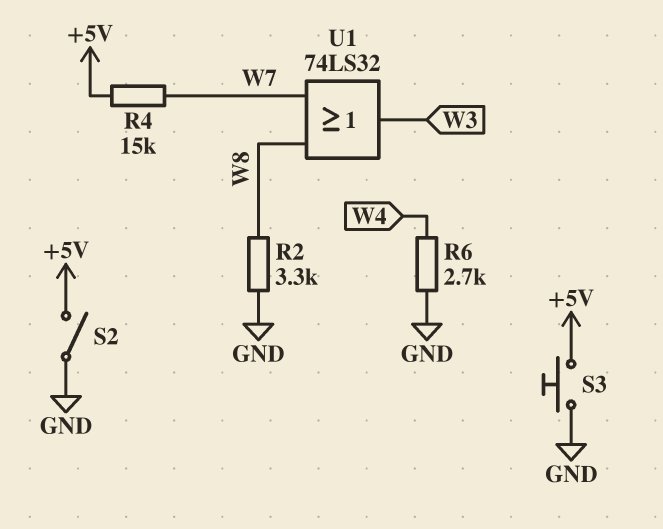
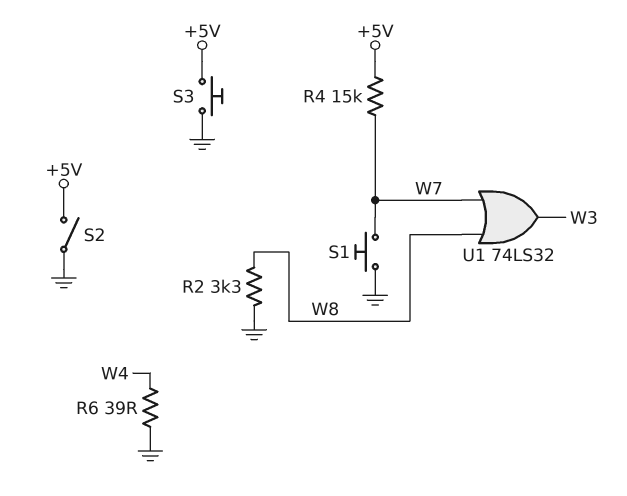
R6: 2.7k (GND, W4) -> 39 (GND, W4)
S1: none -> button (GND, W7)

